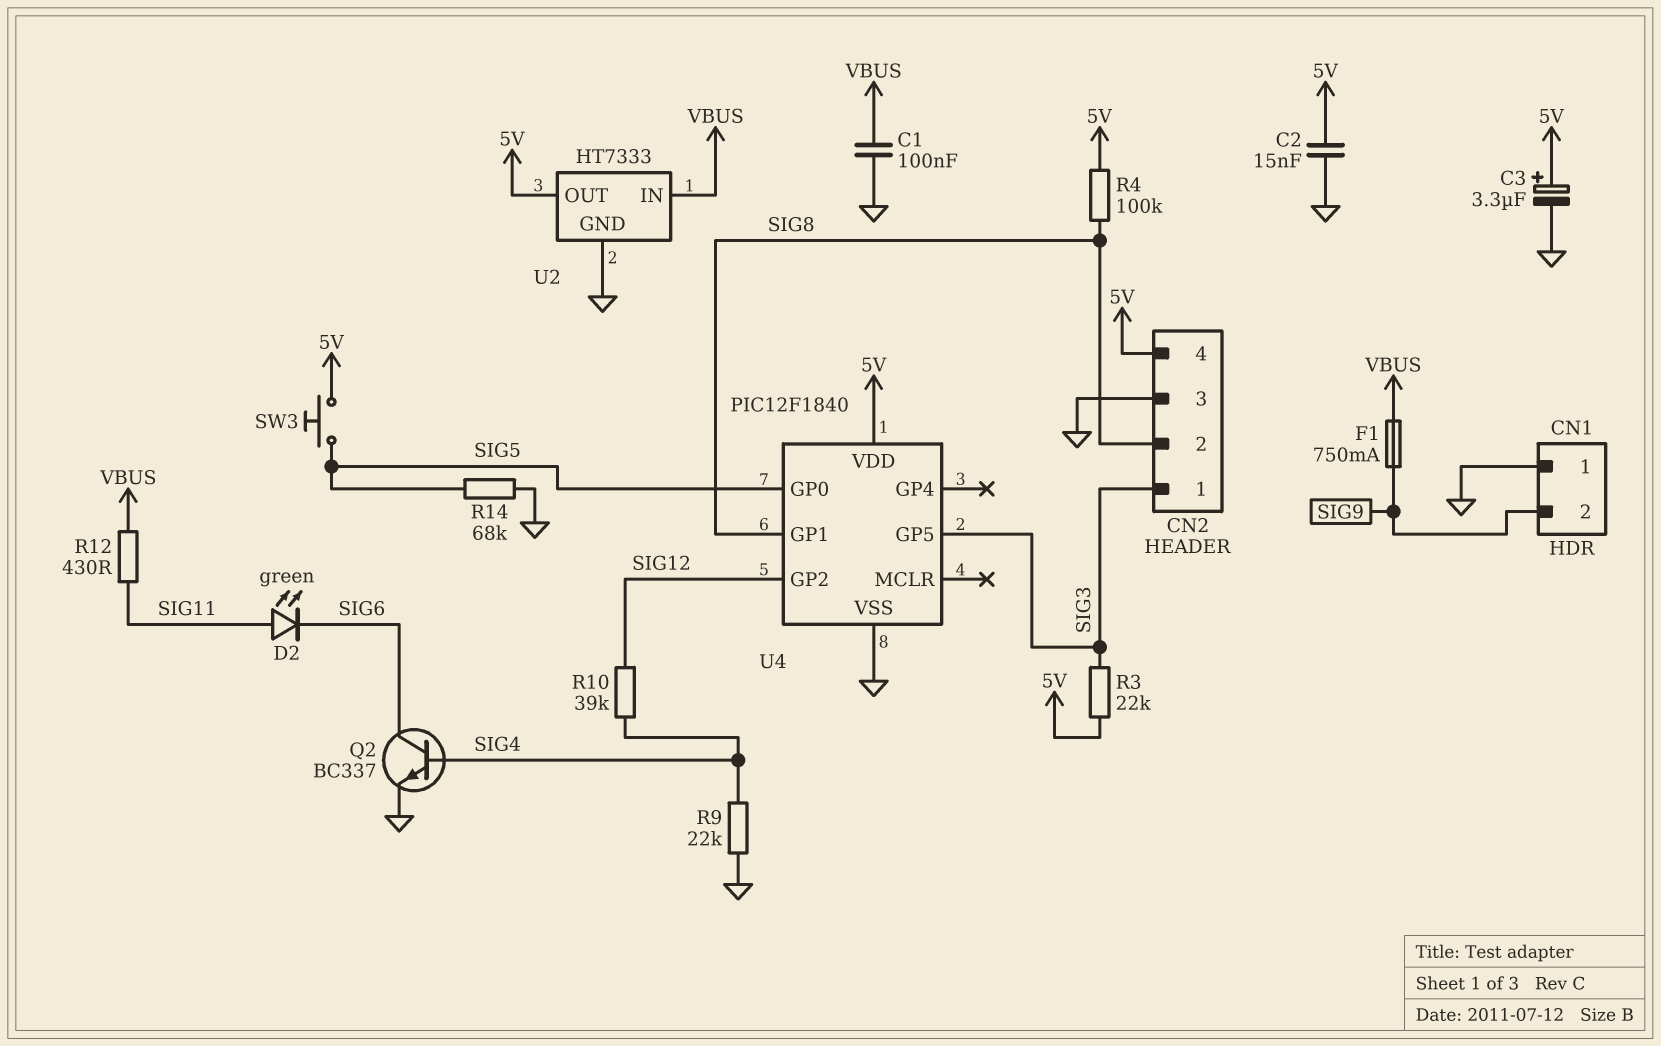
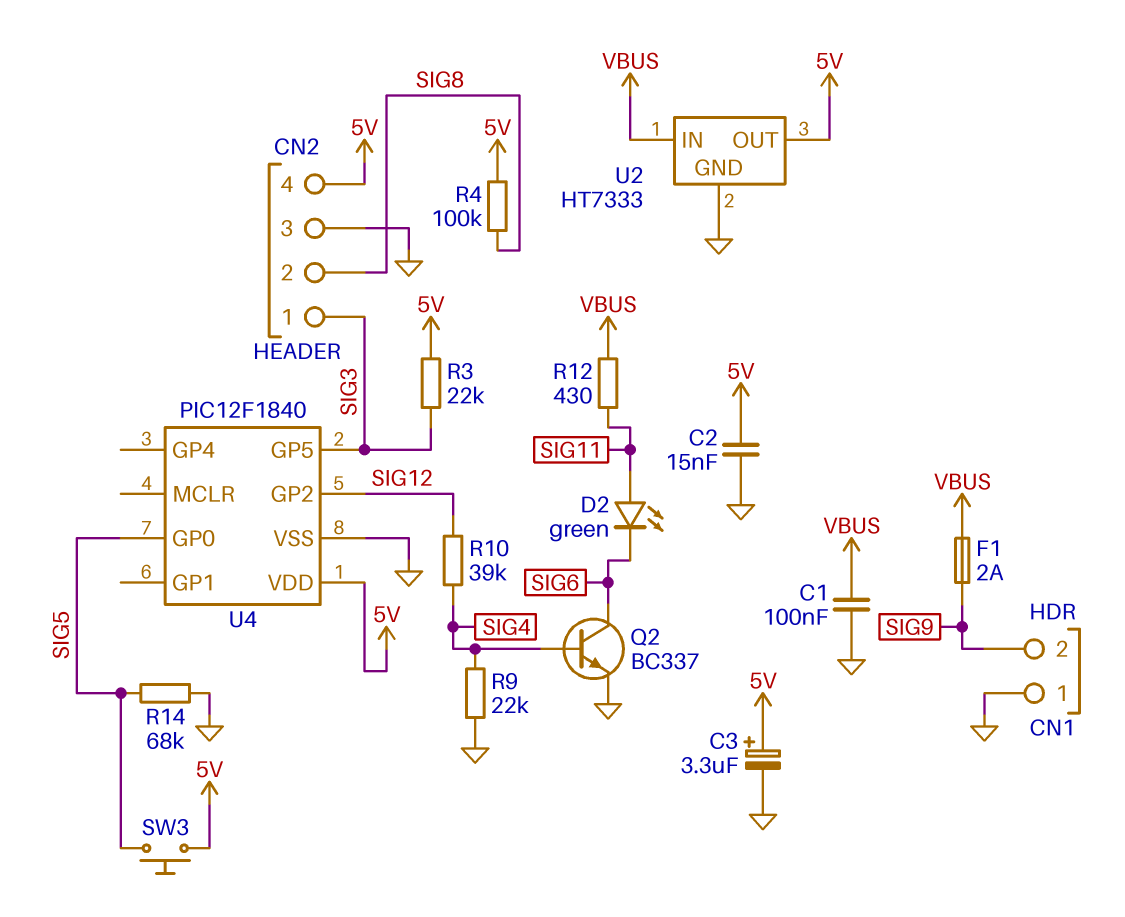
F1: 750mA (SIG9, VBUS) -> 2A (SIG9, VBUS)
U4 pin GP1: SIG8 -> none

